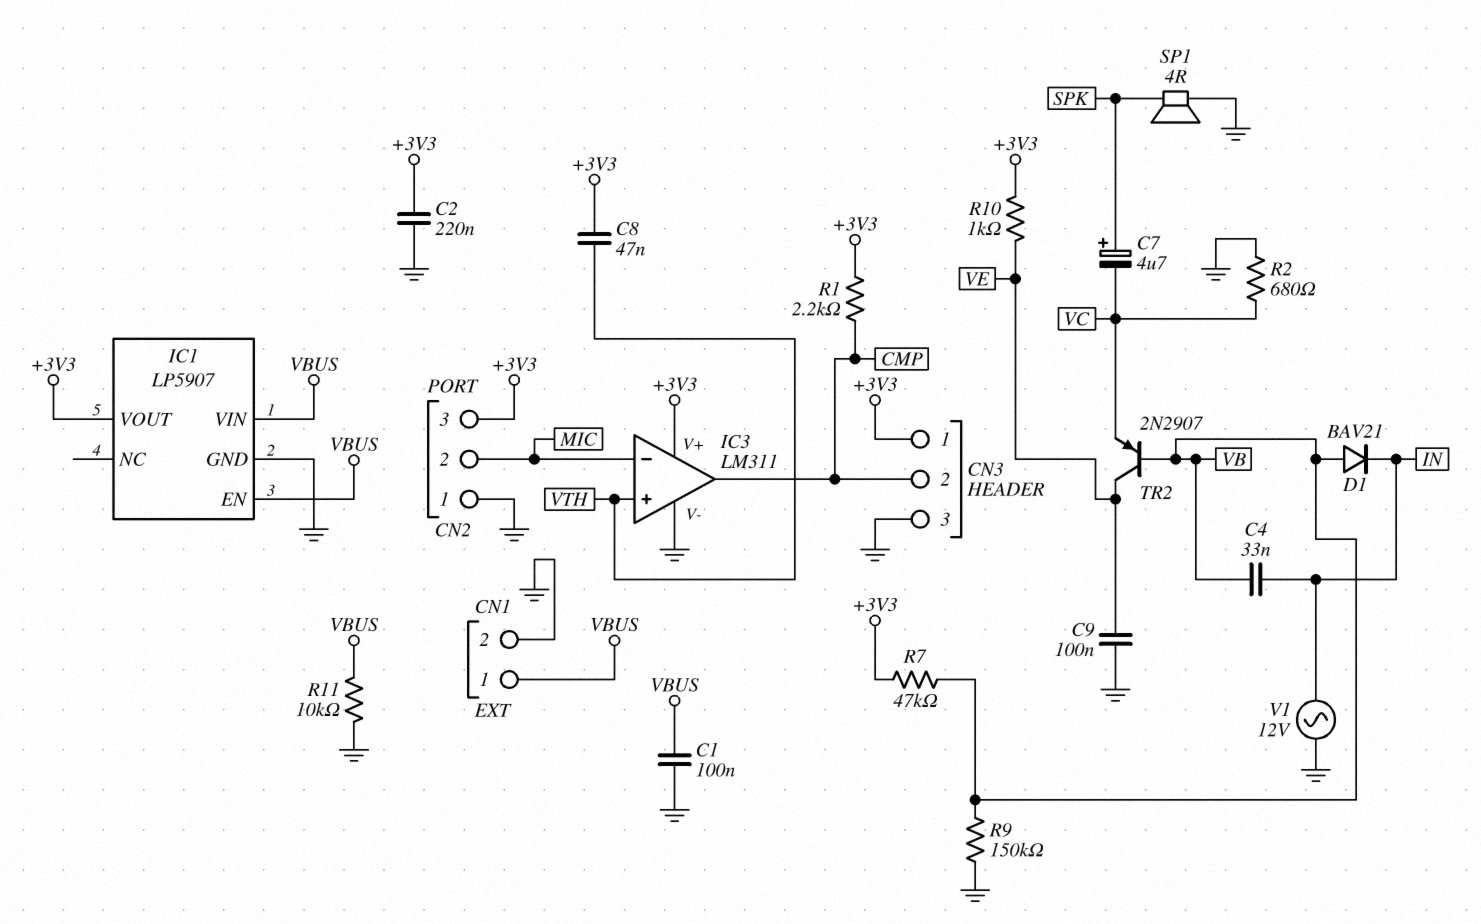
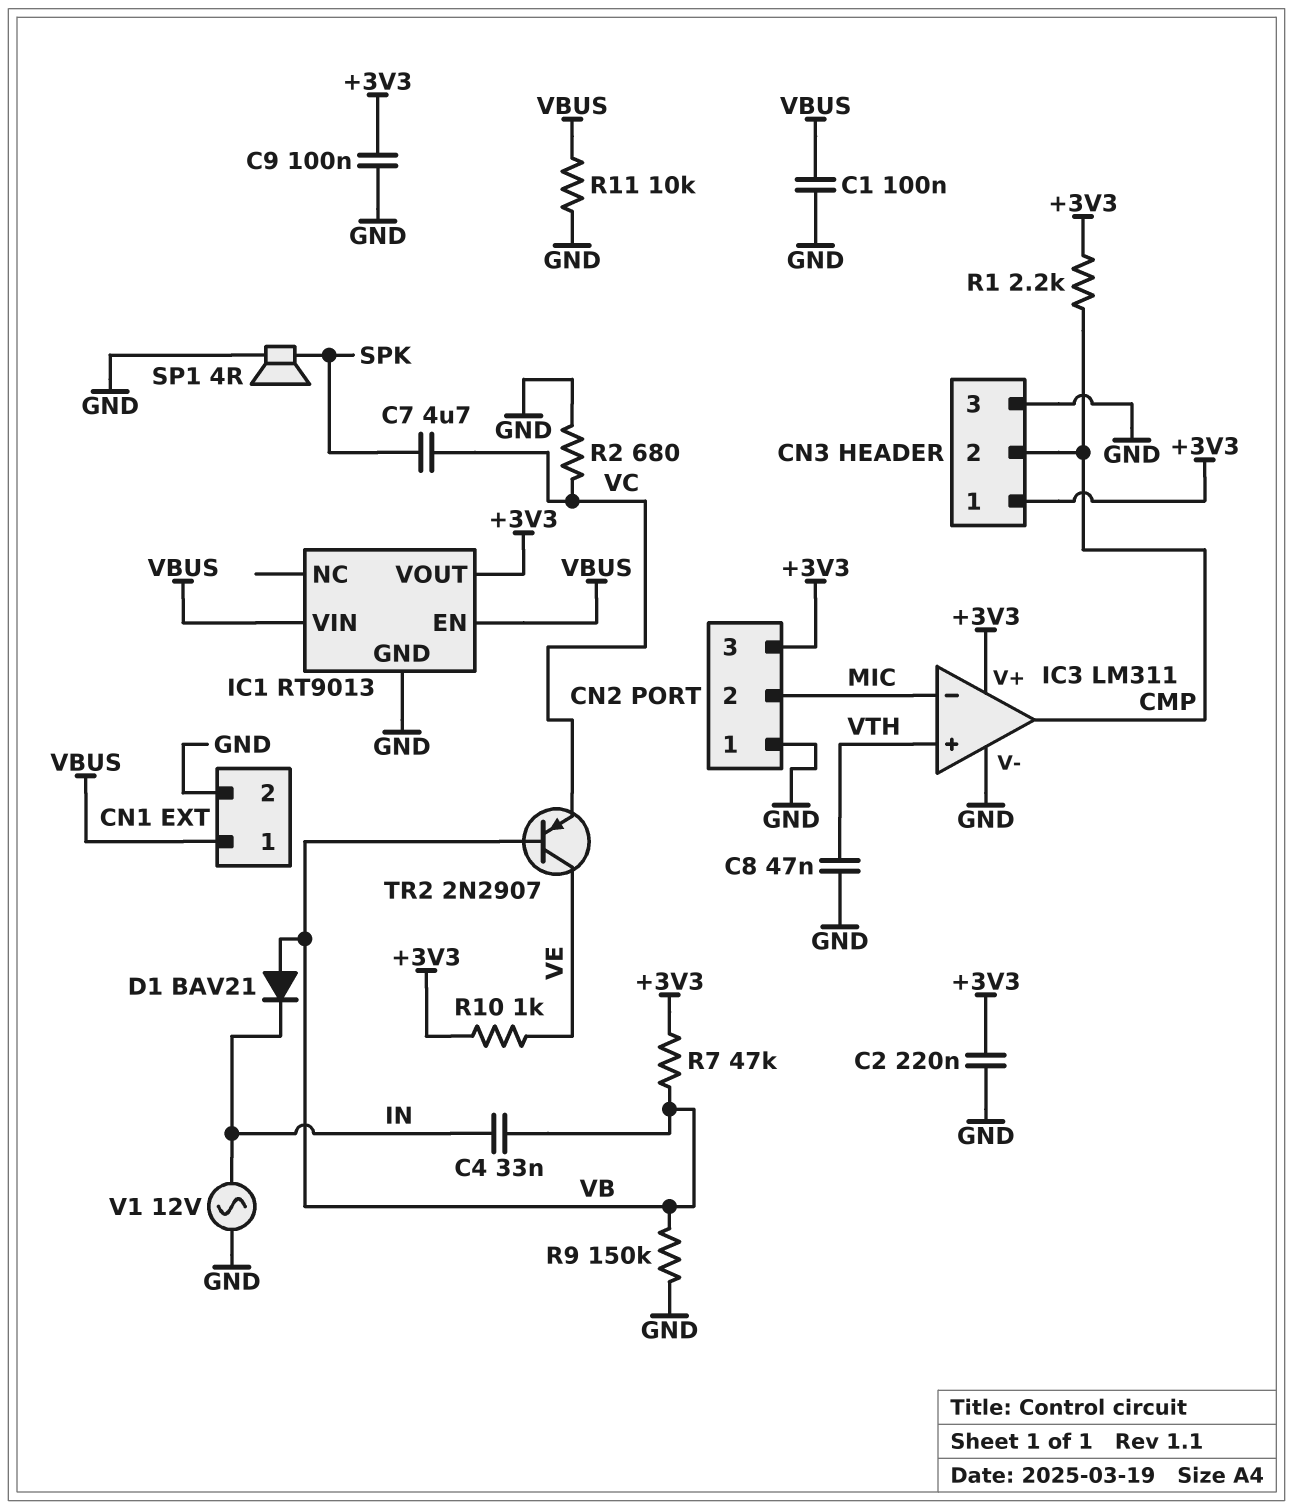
C7: 4.7uF (plus SPK, minus VC) -> 4.7uF (SPK, VC)
C8: 47nF (+3V3, VTH) -> 47nF (GND, VTH)
C9: 100nF (GND, VE) -> 100nF (+3V3, GND)
IC1: LP5907 -> RT9013

